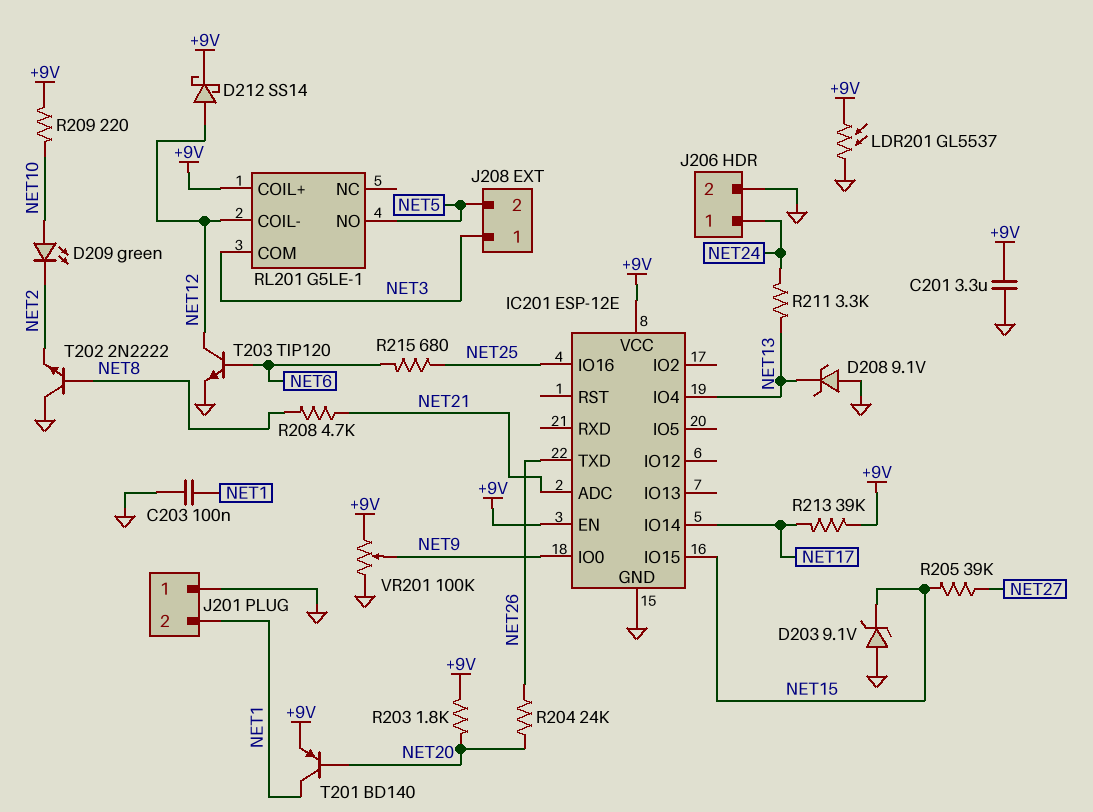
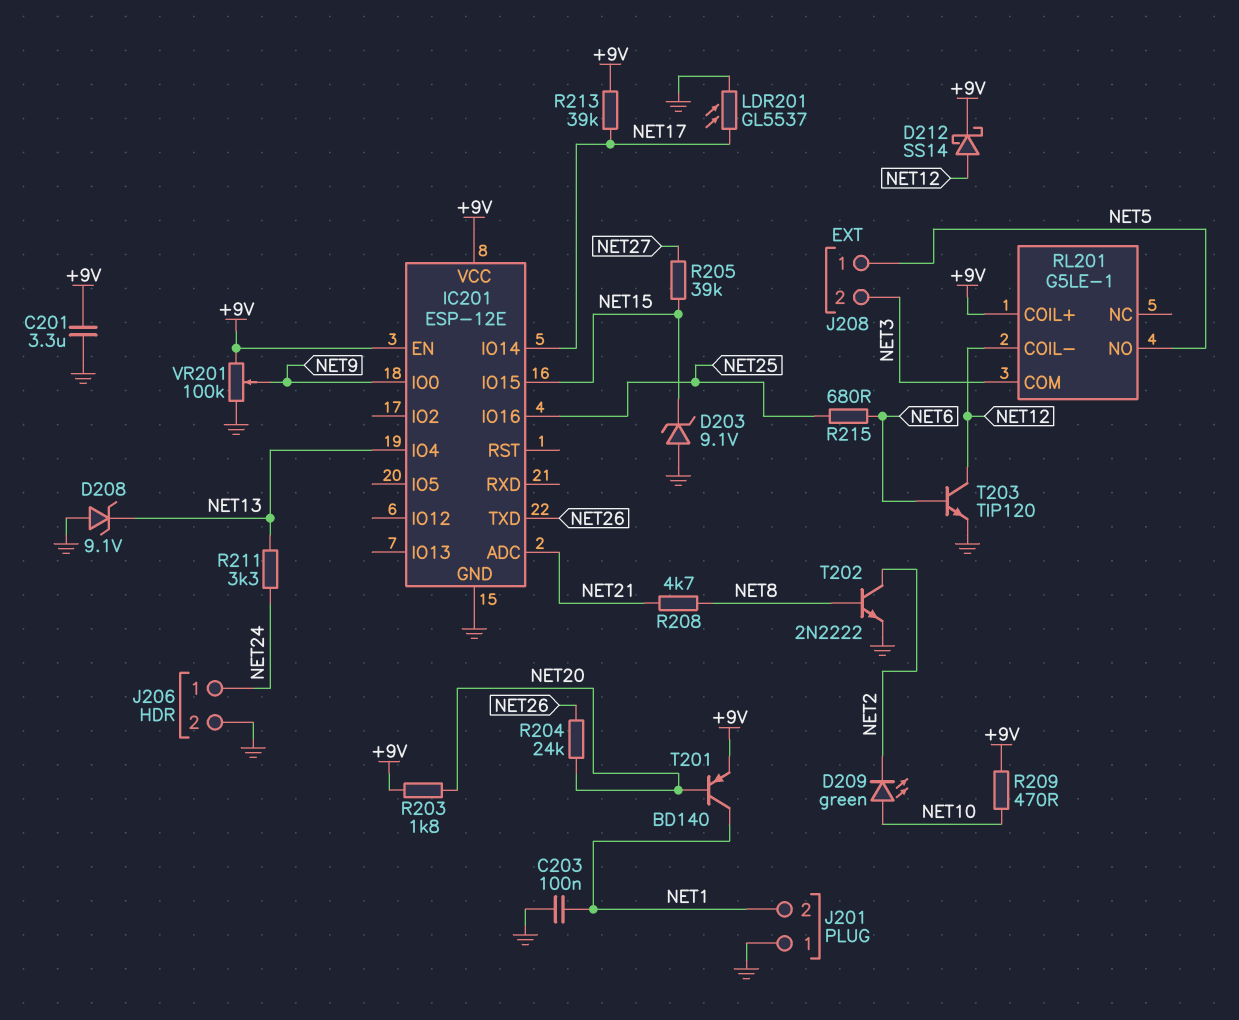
J208 pin 1: NET3 -> NET5
J208 pin 2: NET5 -> NET3
LDR201: GL5537 (+9V, GND) -> GL5537 (GND, NET17)
R209: 220 (+9V, NET10) -> 470 (+9V, NET10)
T202: NPN 2N2222 (B NET8, C GND, E NET2) -> NPN 2N2222 (B NET8, C NET2, E GND)

